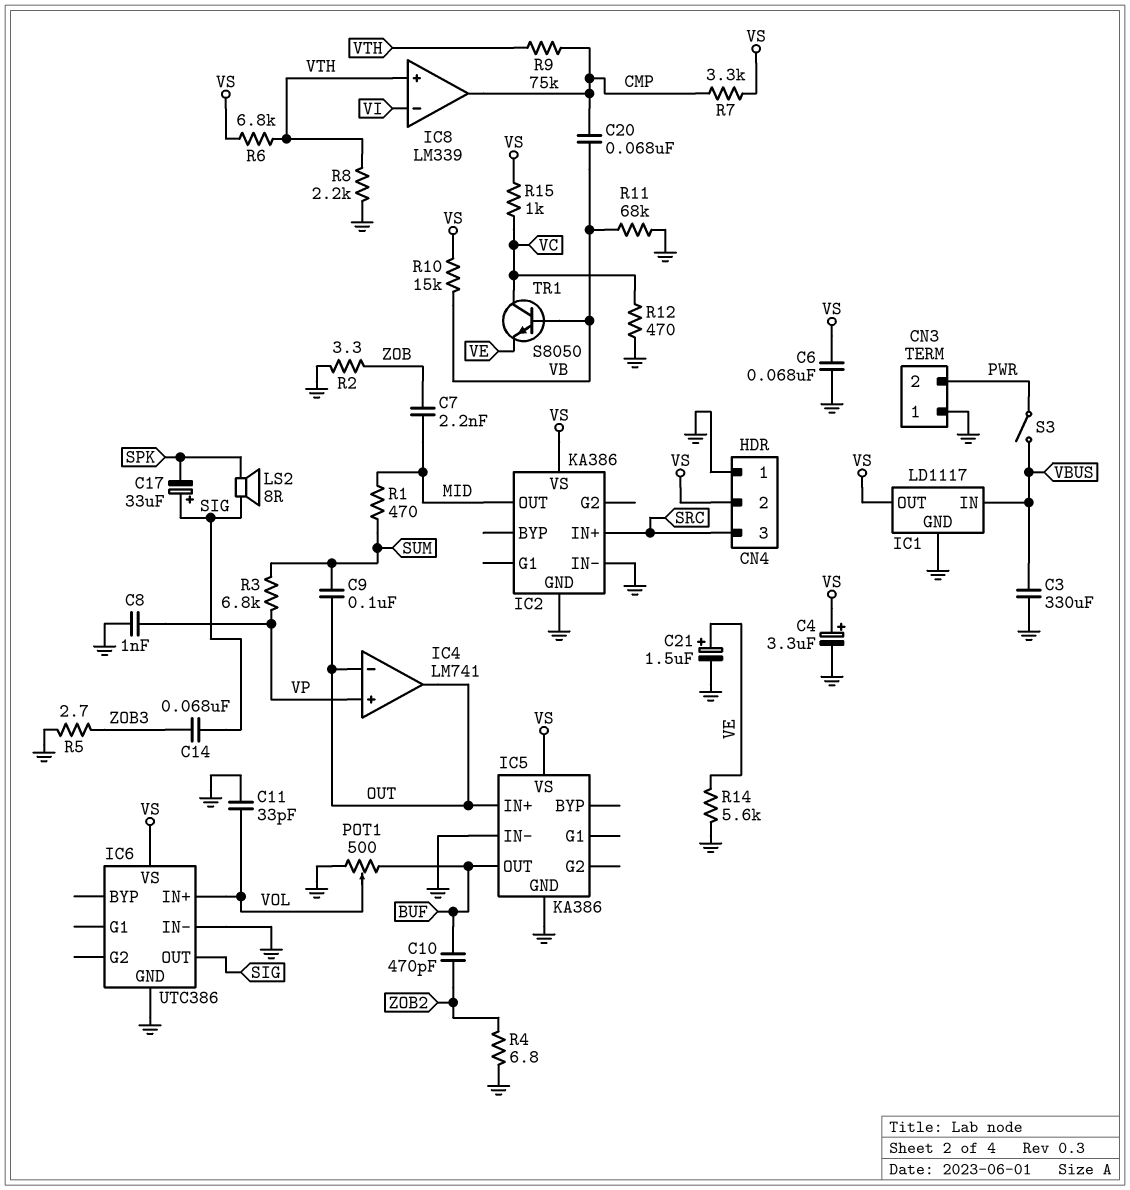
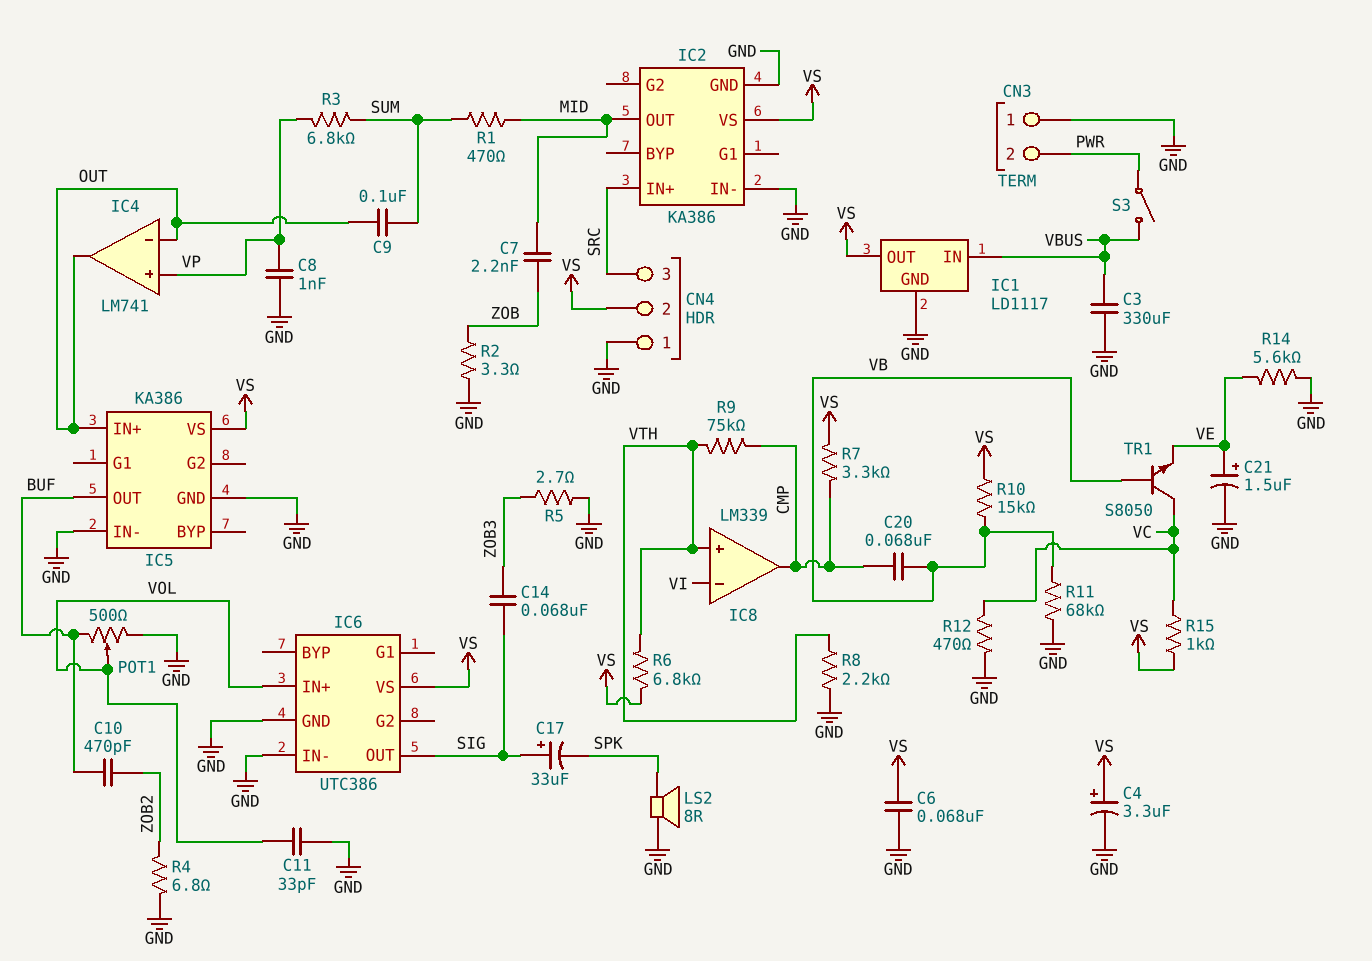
LS2: speaker 8R (SIG, SPK) -> speaker 8R (GND, SPK)

